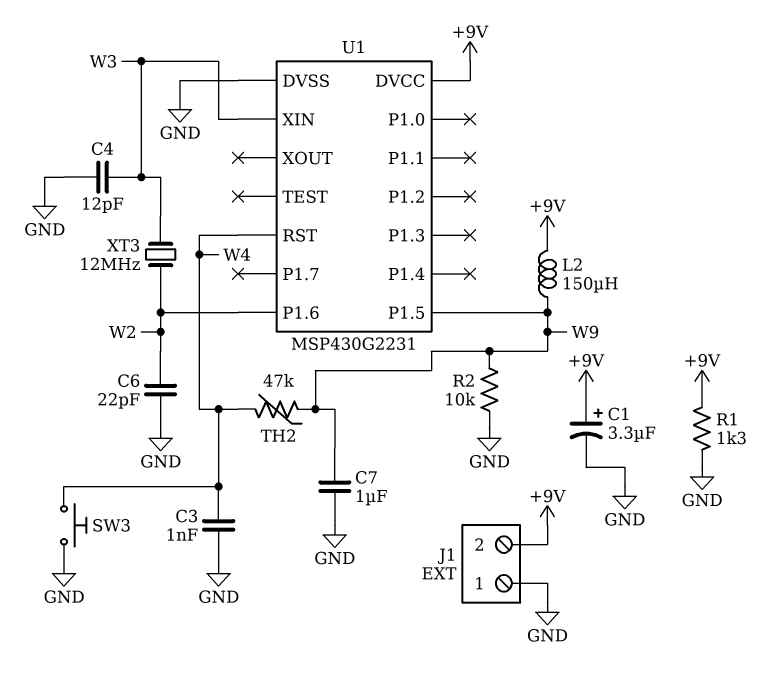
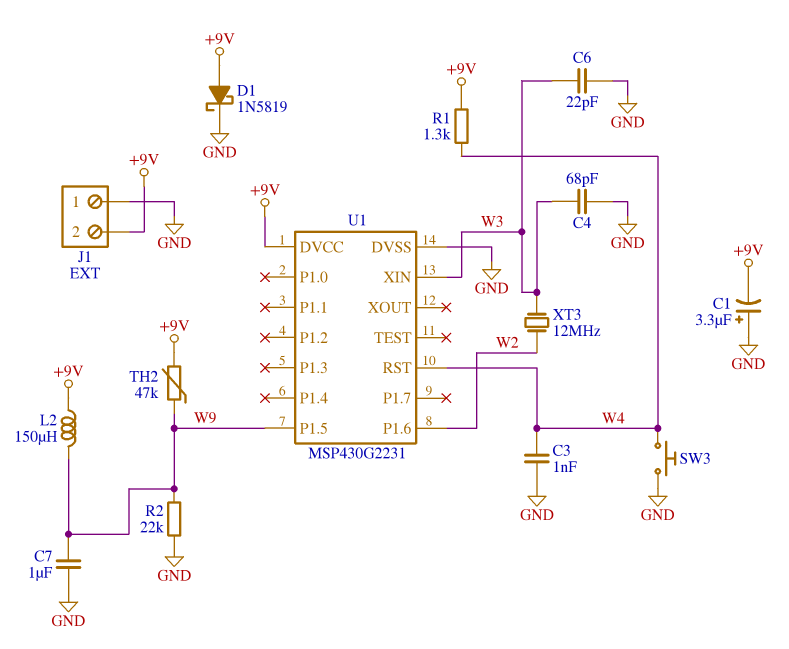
C1: 3.3uF (plus +9V, minus GND) -> 3.3uF (plus GND, minus +9V)
C4: 12pF (GND, W3) -> 68pF (GND, W3)
C6: 22pF (GND, W2) -> 22pF (GND, W3)
D1: none -> schottky 1N5819 (A +9V, K GND)
R1: 1.3k (+9V, GND) -> 1.3k (+9V, W4)
R2: 10k (GND, W9) -> 22k (GND, W9)
TH2: 47k (W4, W9) -> 47k (+9V, W9)

